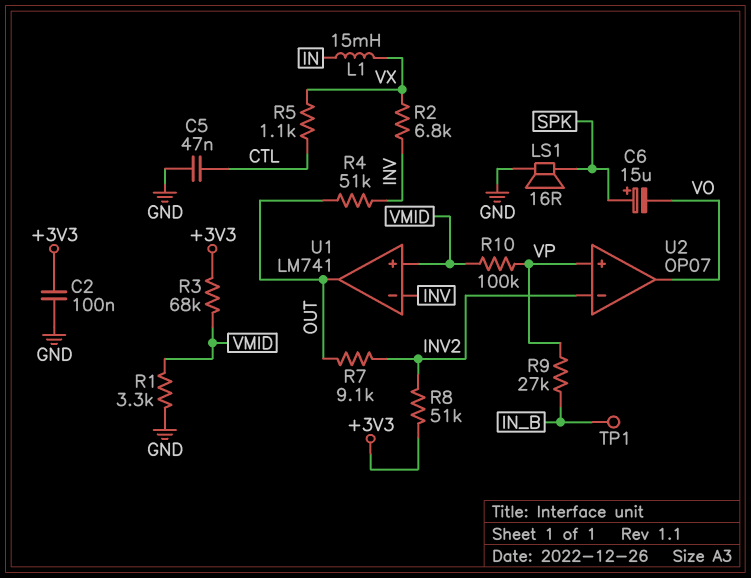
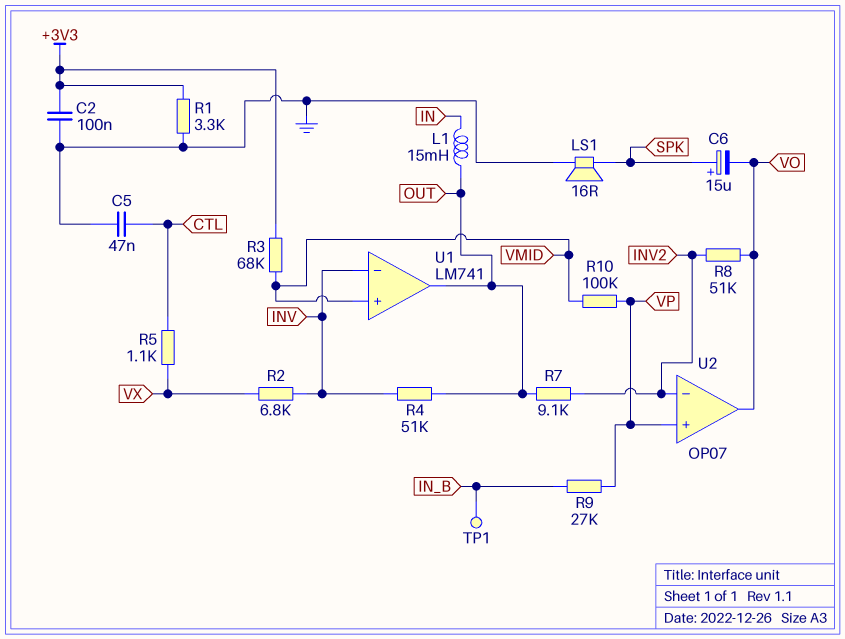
L1: 15mH (IN, VX) -> 15mH (IN, OUT)
R1: 3.3k (GND, VMID) -> 3.3k (+3V3, GND)
R8: 51k (+3V3, INV2) -> 51k (INV2, VO)

